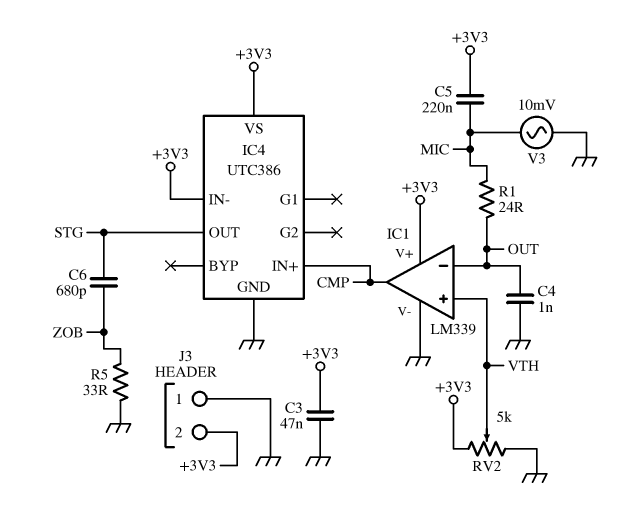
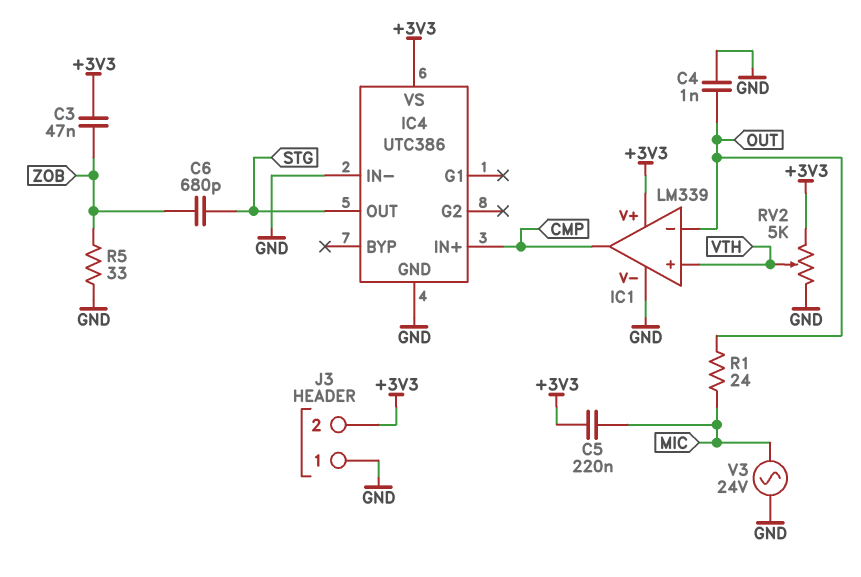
C3: 47nF (+3V3, GND) -> 47nF (+3V3, ZOB)
IC4 pin IN-: +3V3 -> GND
V3: AC 10mV (GND, MIC) -> AC 24V (GND, MIC)

